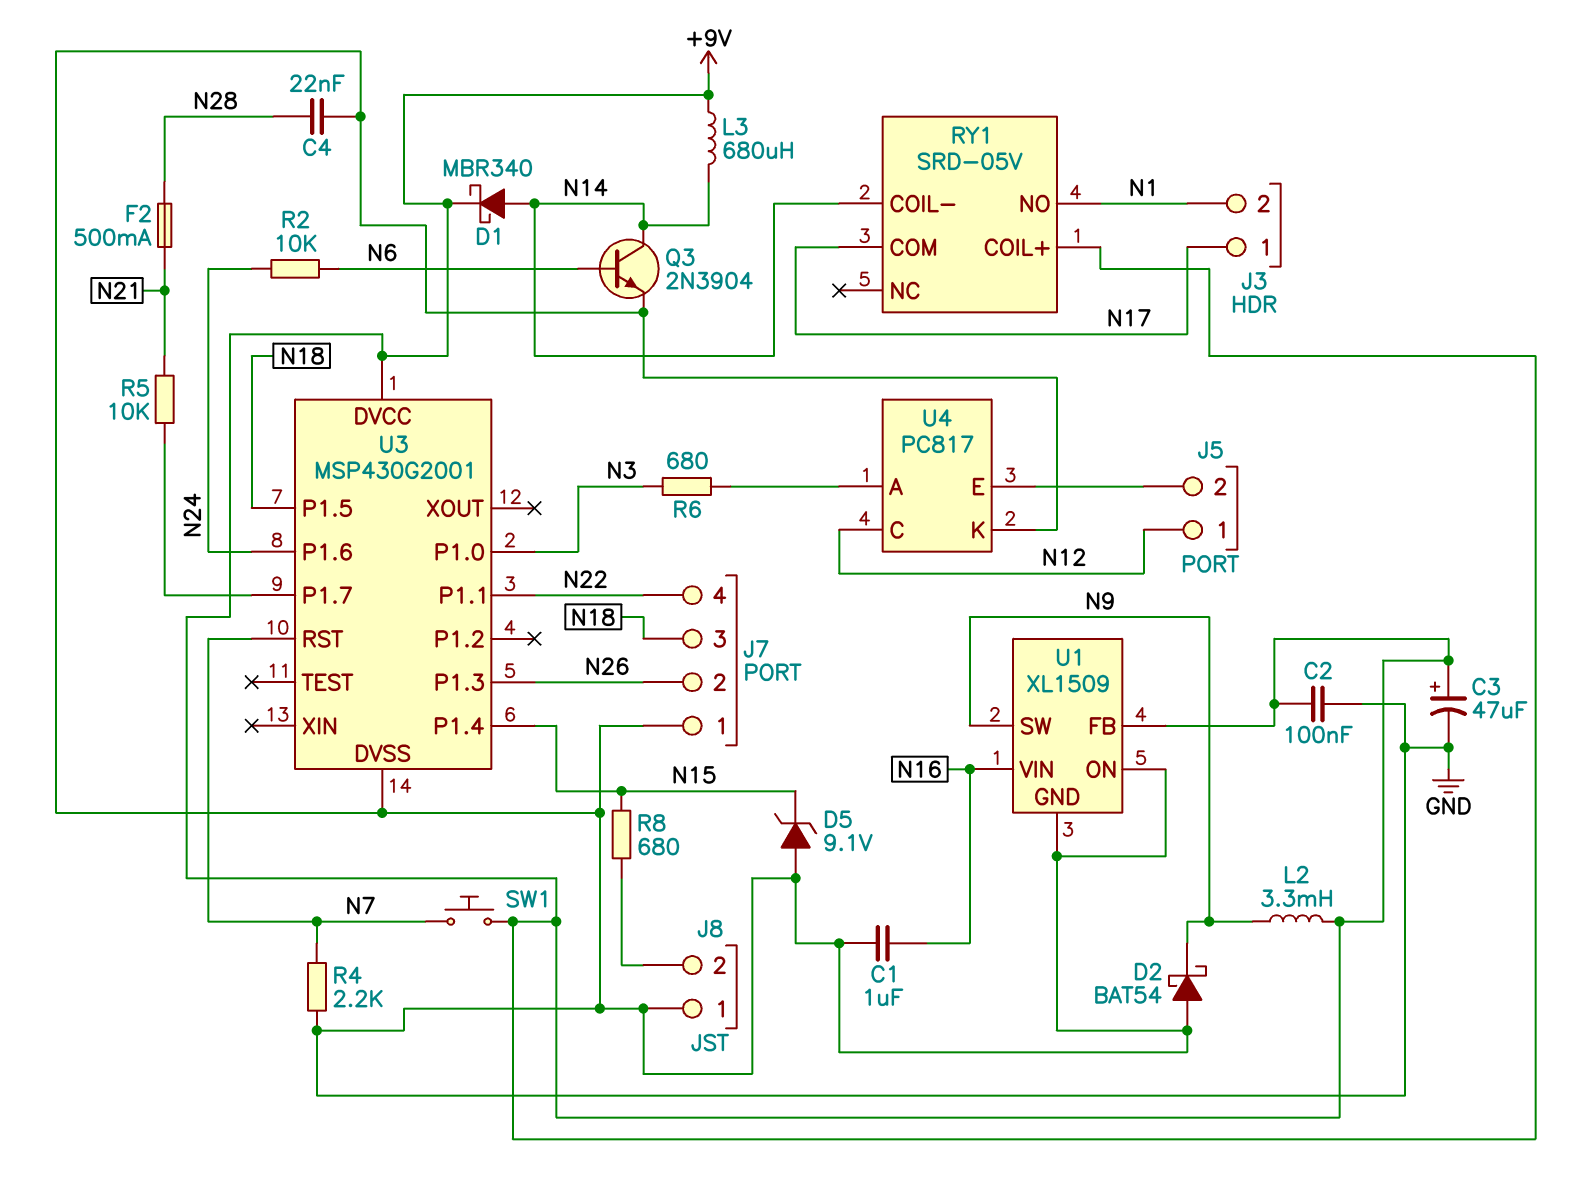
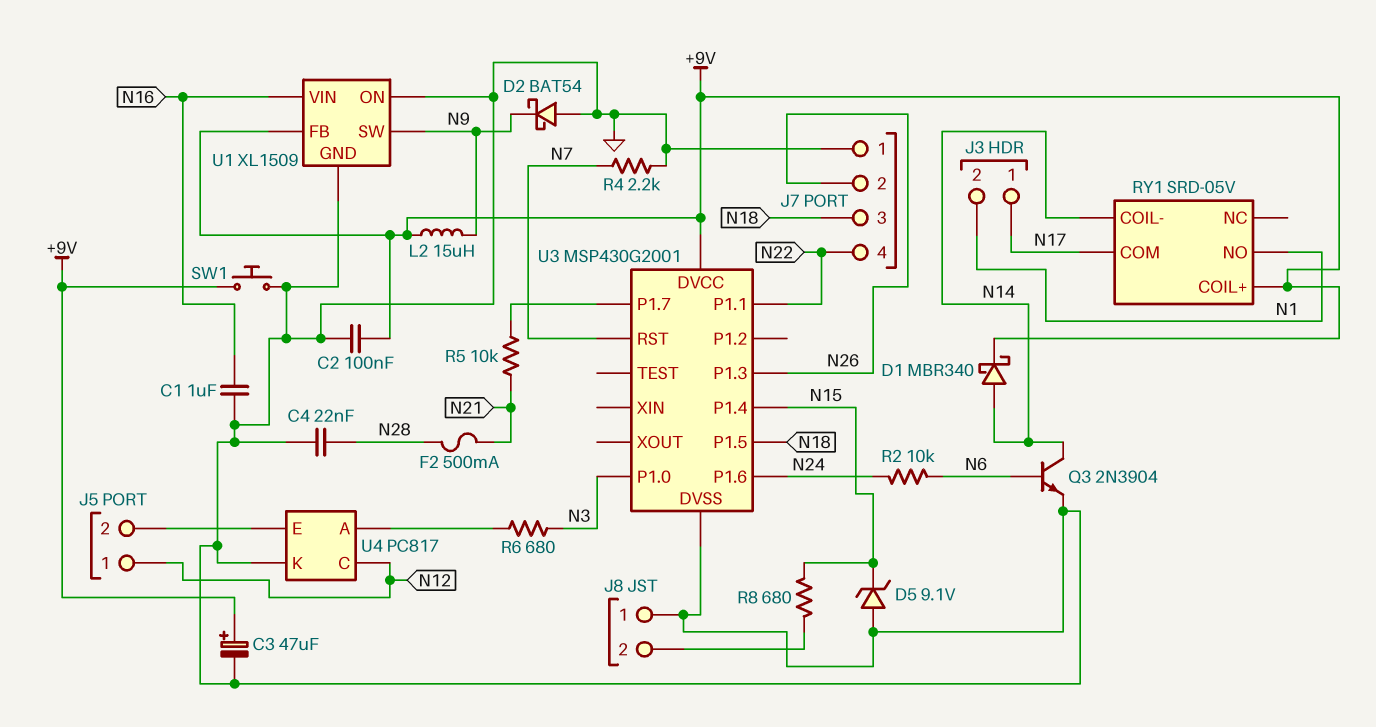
L2: 3.3mH (+9V, N9) -> 15uH (+9V, N9)
L3: 680uH (+9V, N14) -> none
SW1: button (+9V, N7) -> button (+9V, GND)

